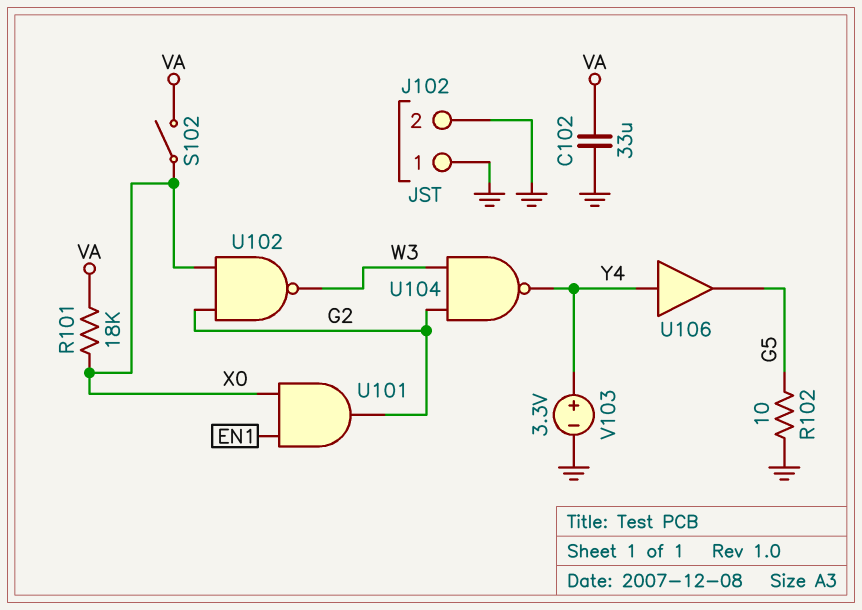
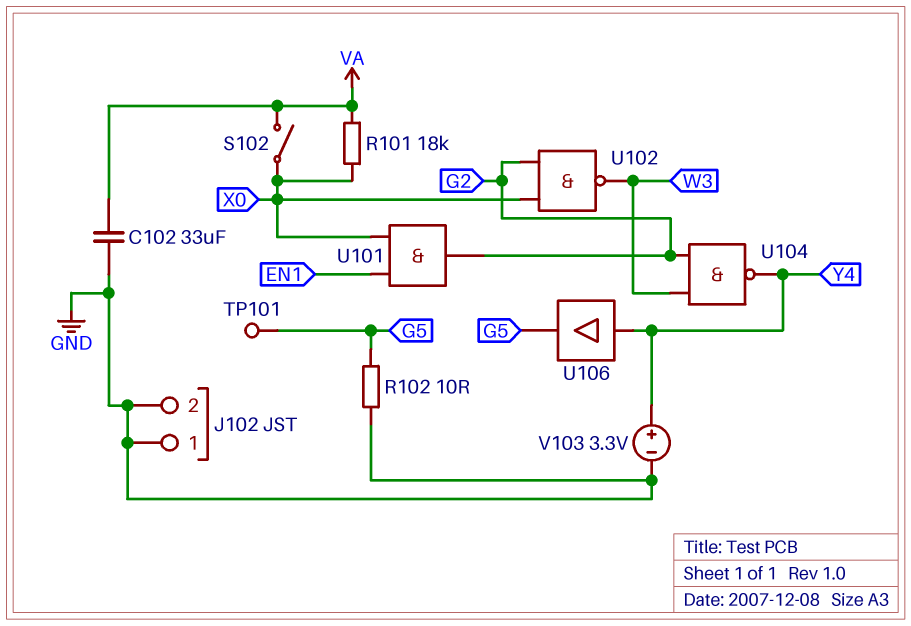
TP101: none -> test point (G5)

